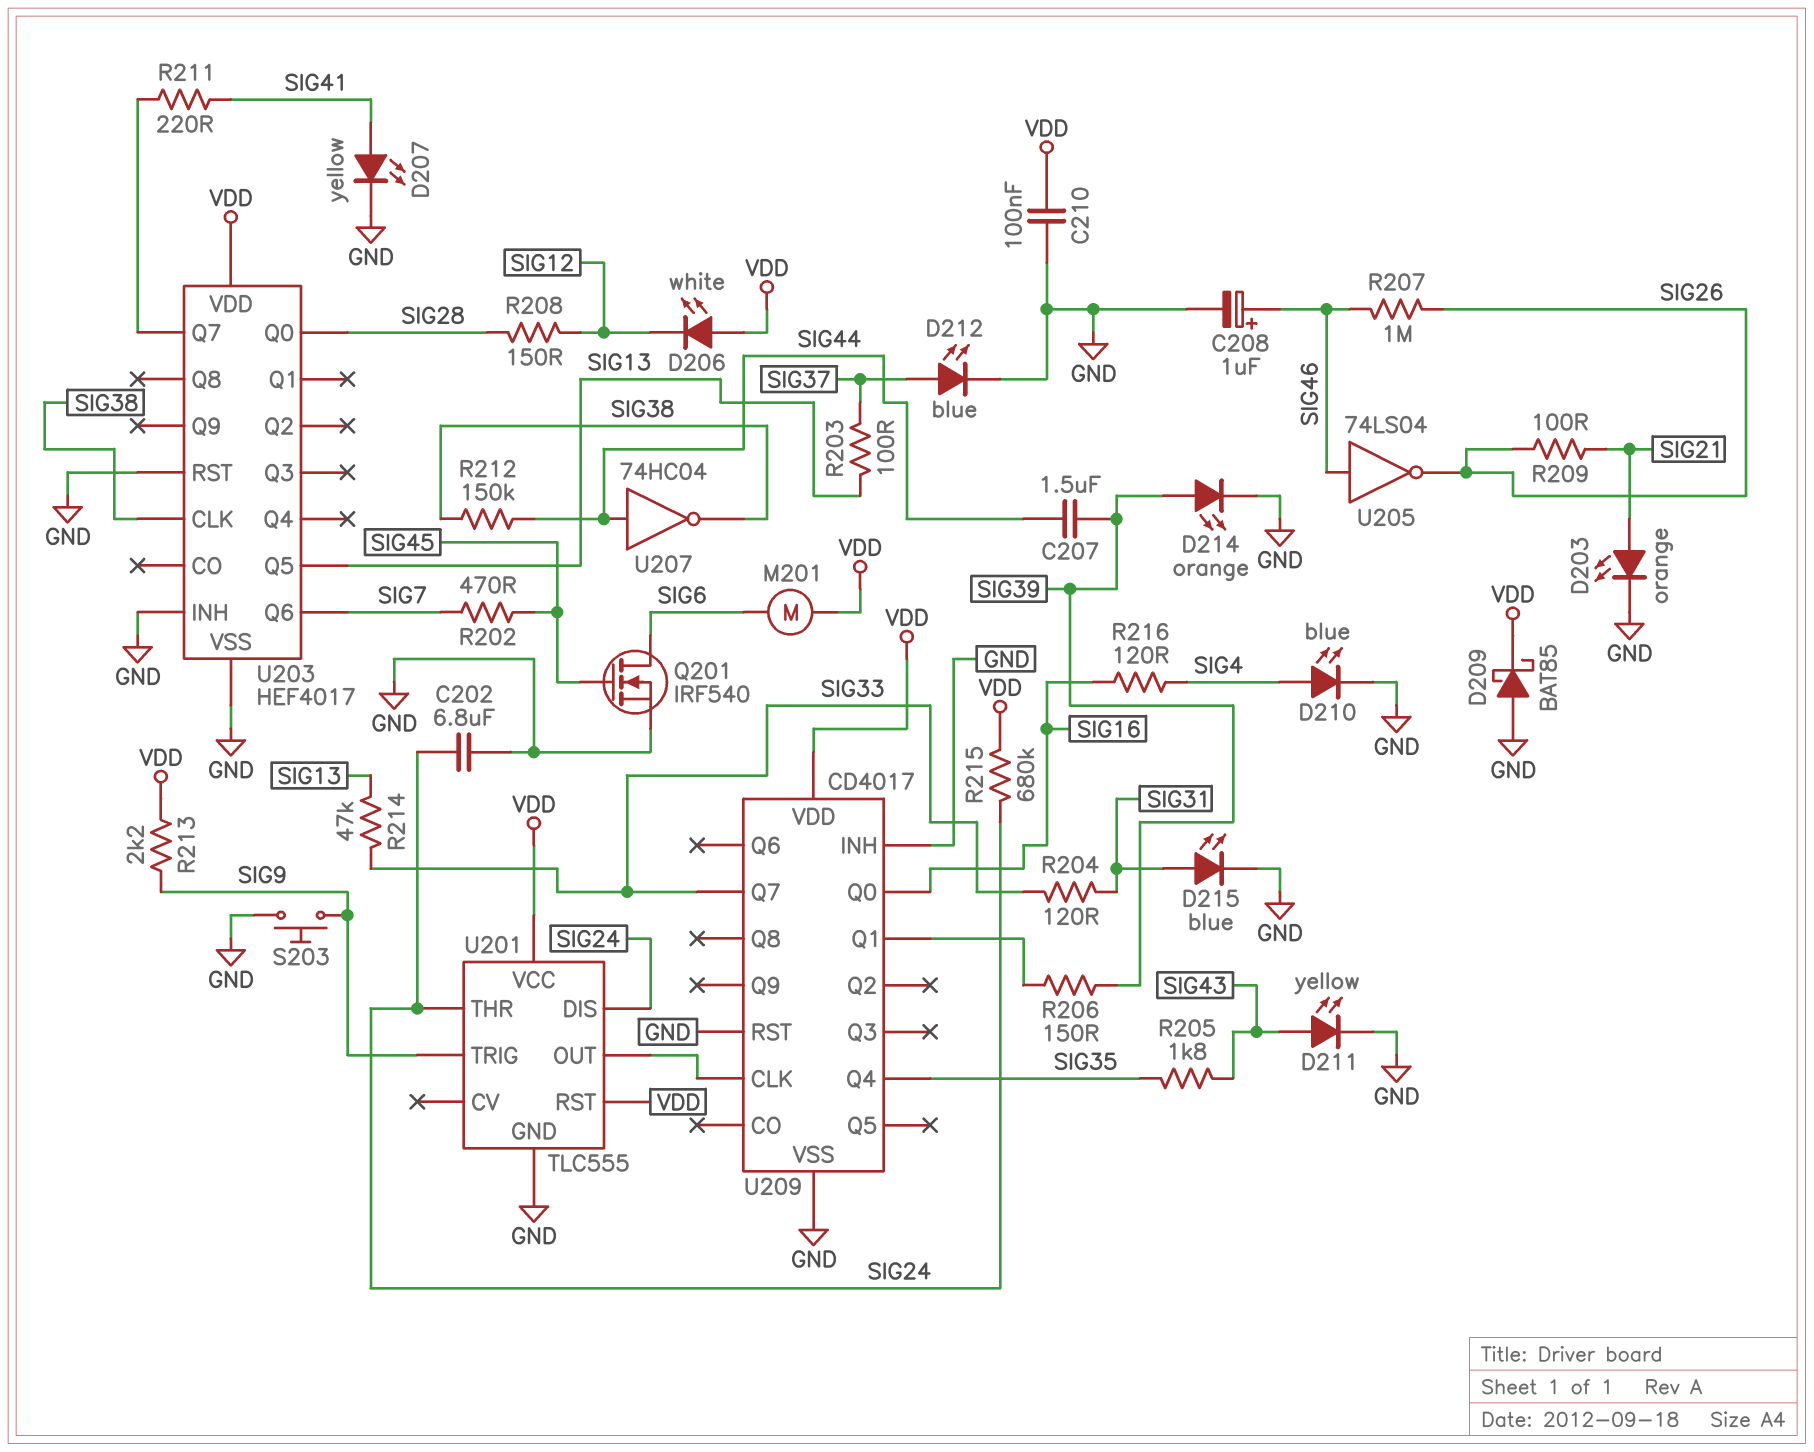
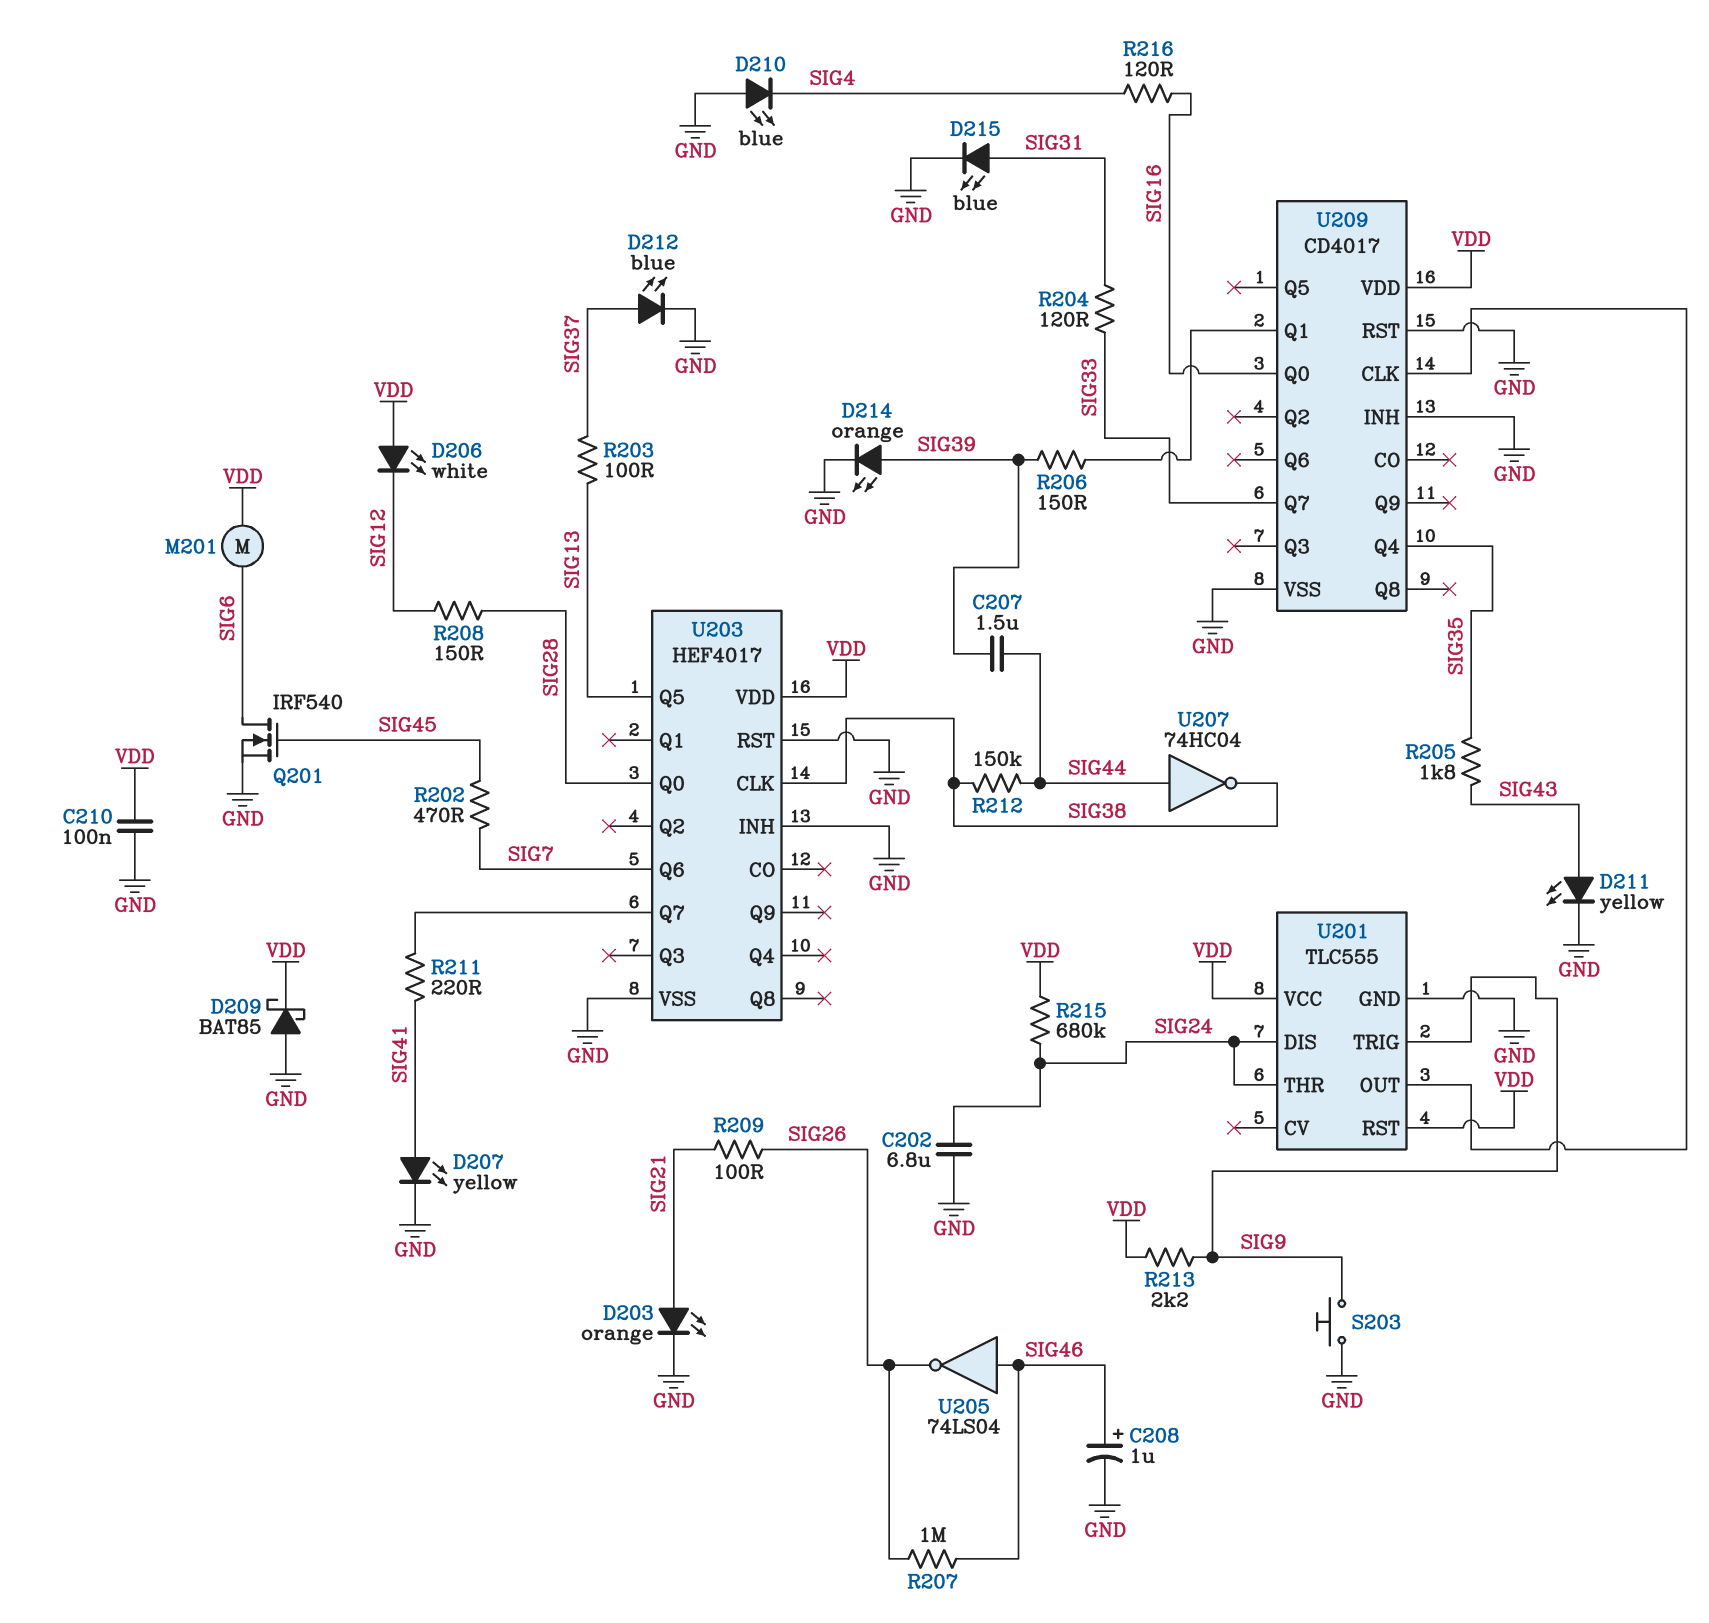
D210: LED blue (A SIG4, K GND) -> LED blue (A GND, K SIG4)
R214: 47k (SIG13, SIG33) -> none

